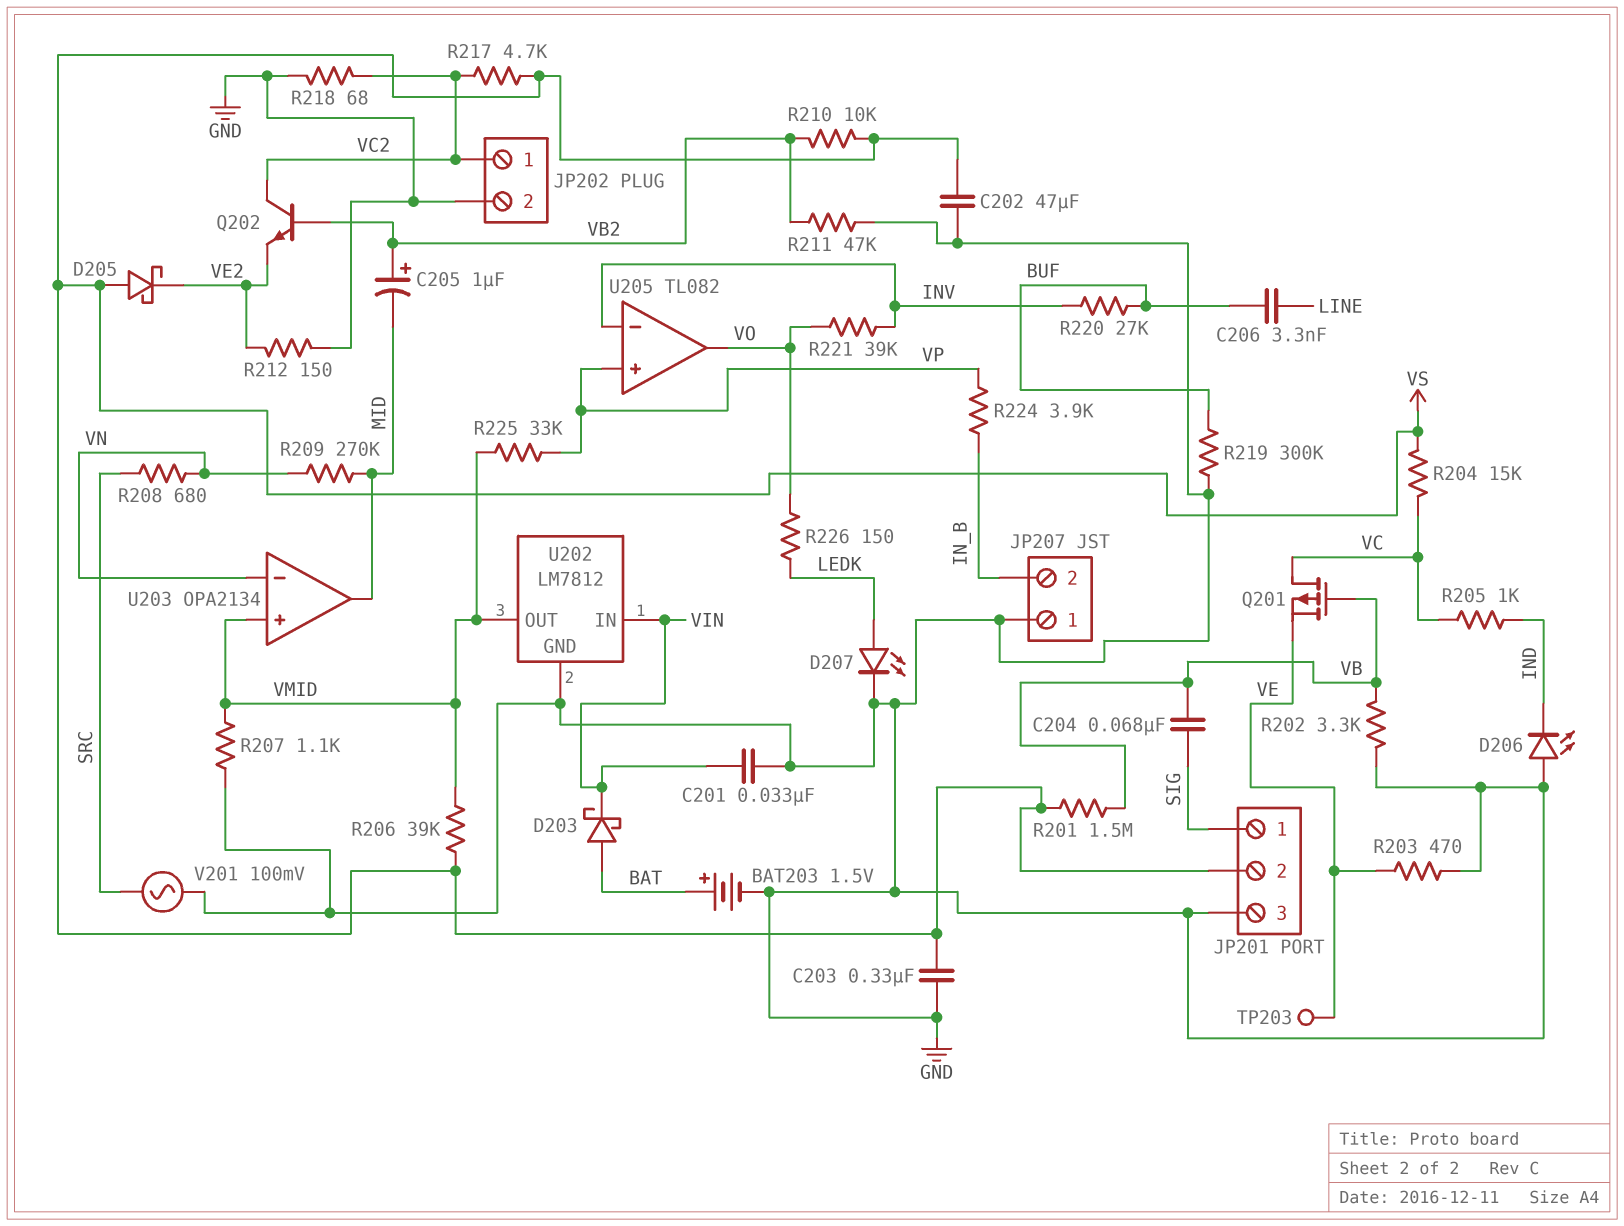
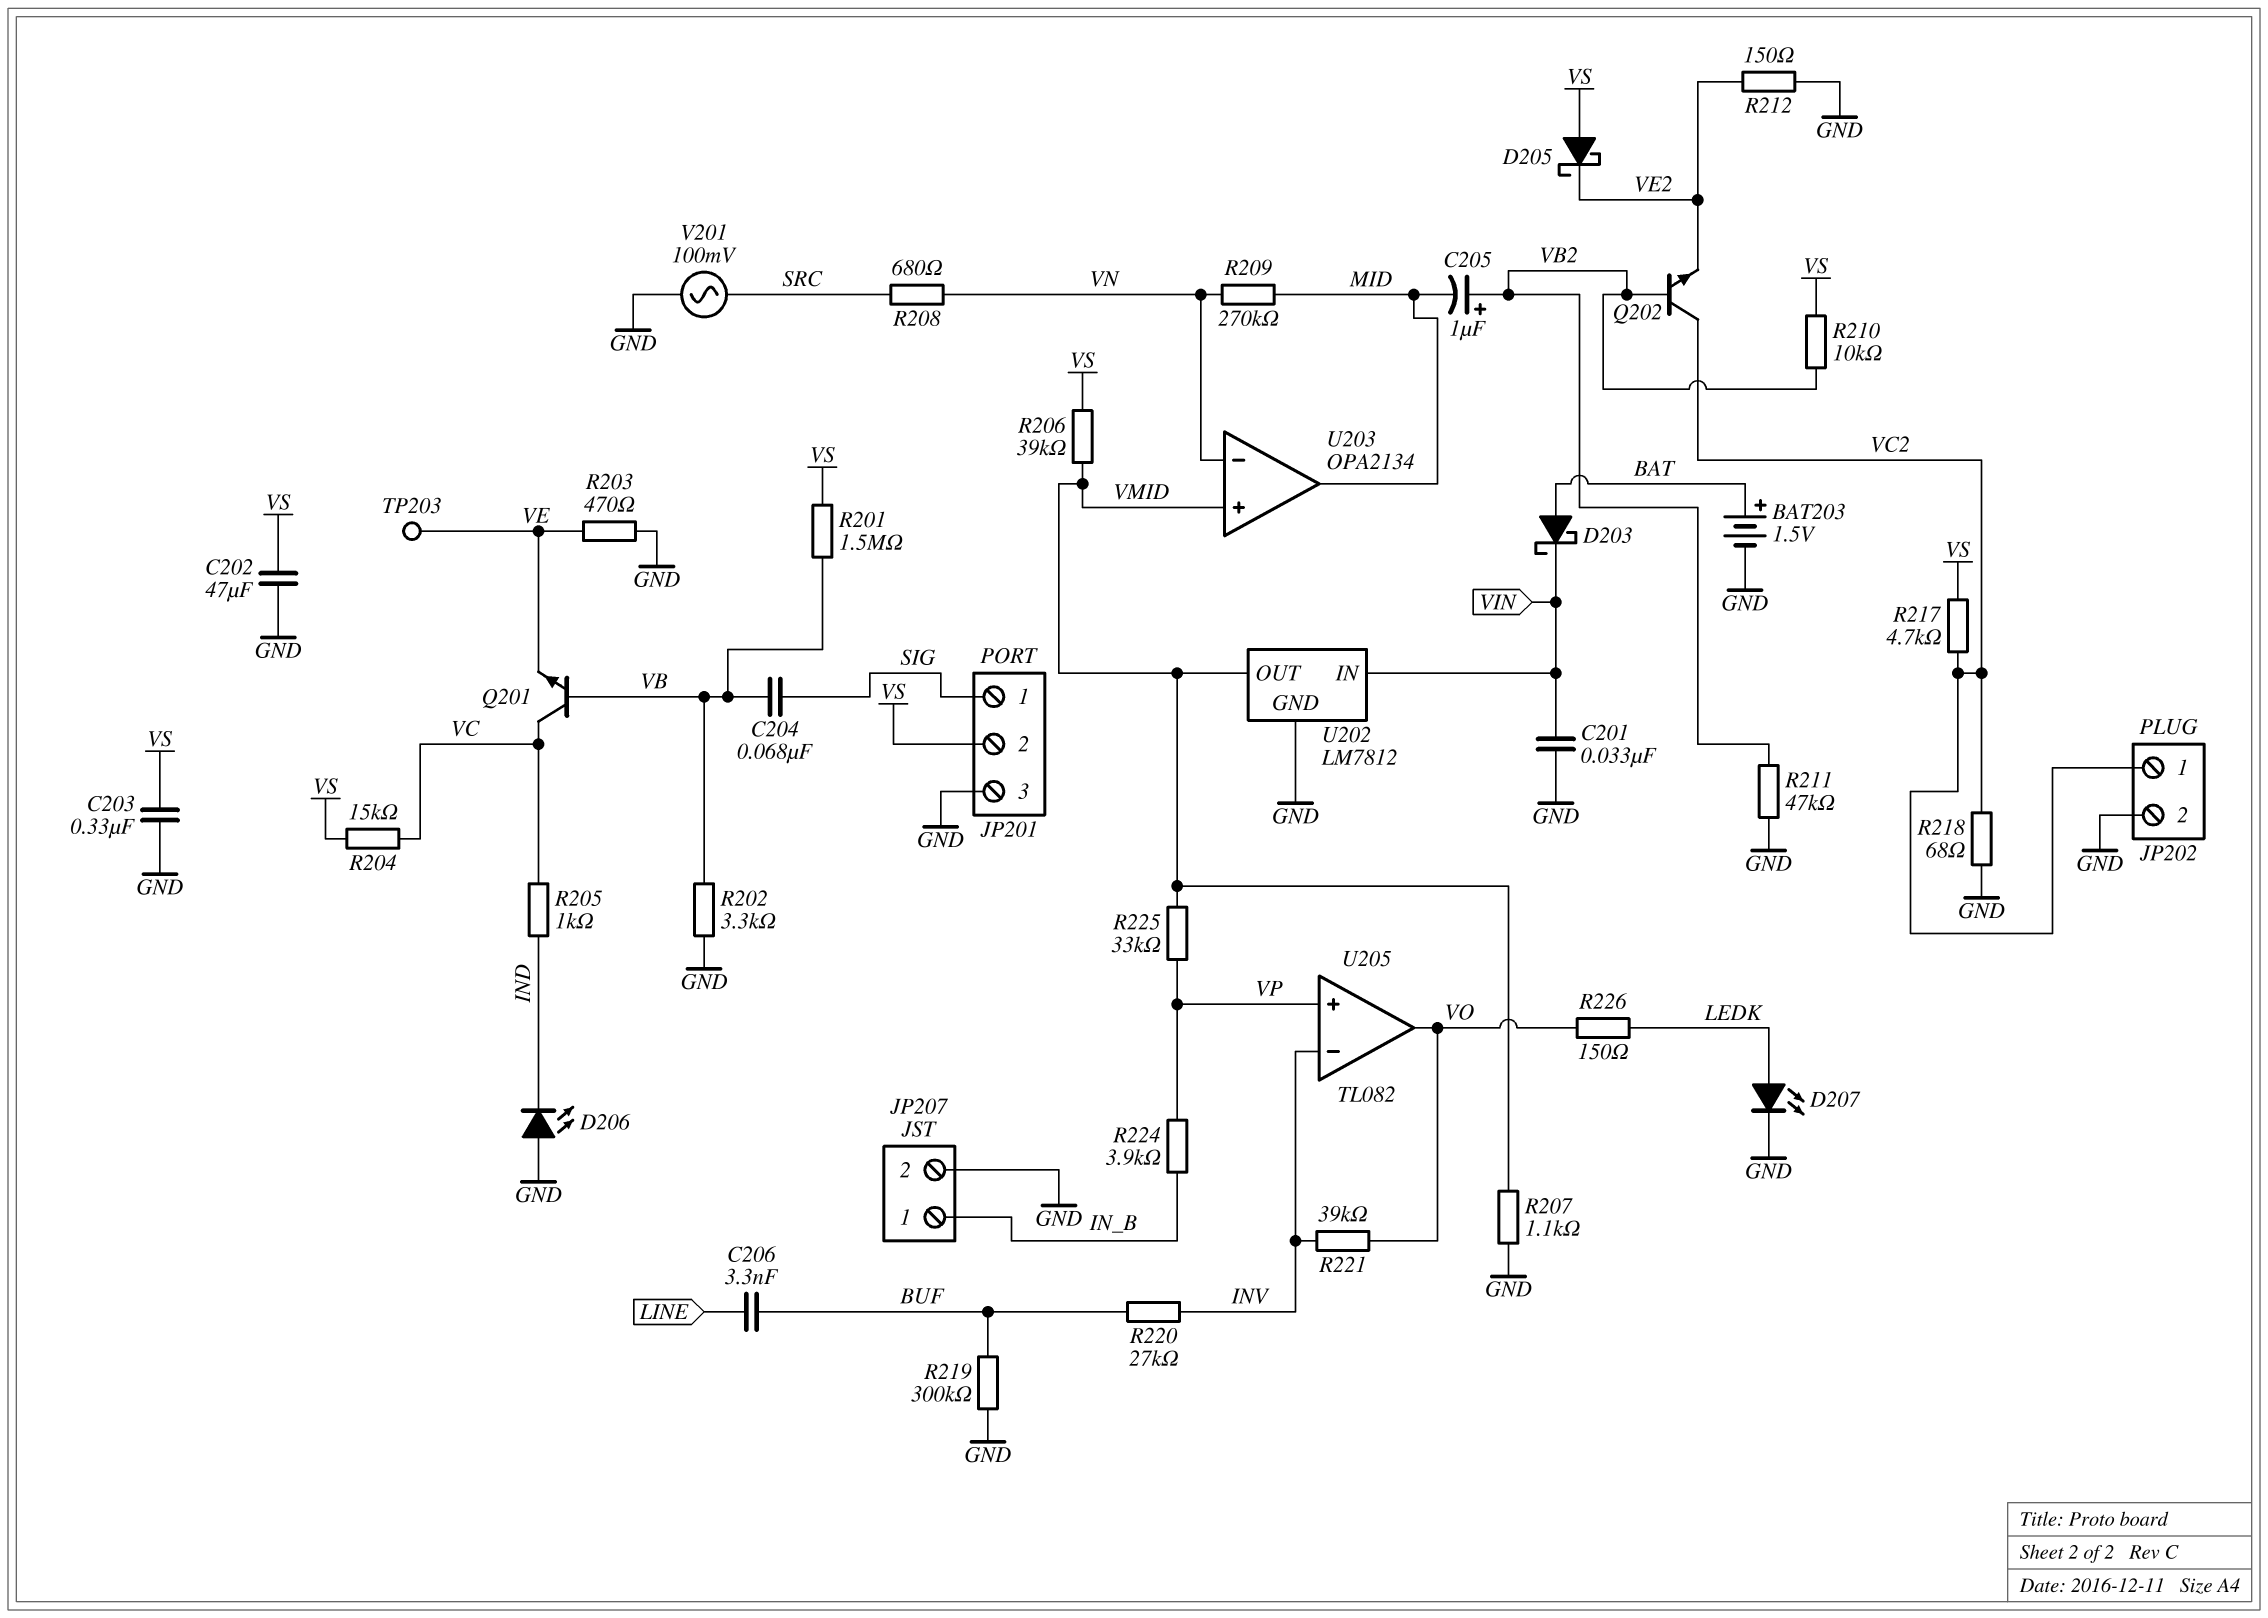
JP207 pin 1: GND -> IN_B
JP207 pin 2: IN_B -> GND
Q201: PMOS (G VB, D VC, S VE) -> NPN (B VB, C VC, E VE)

